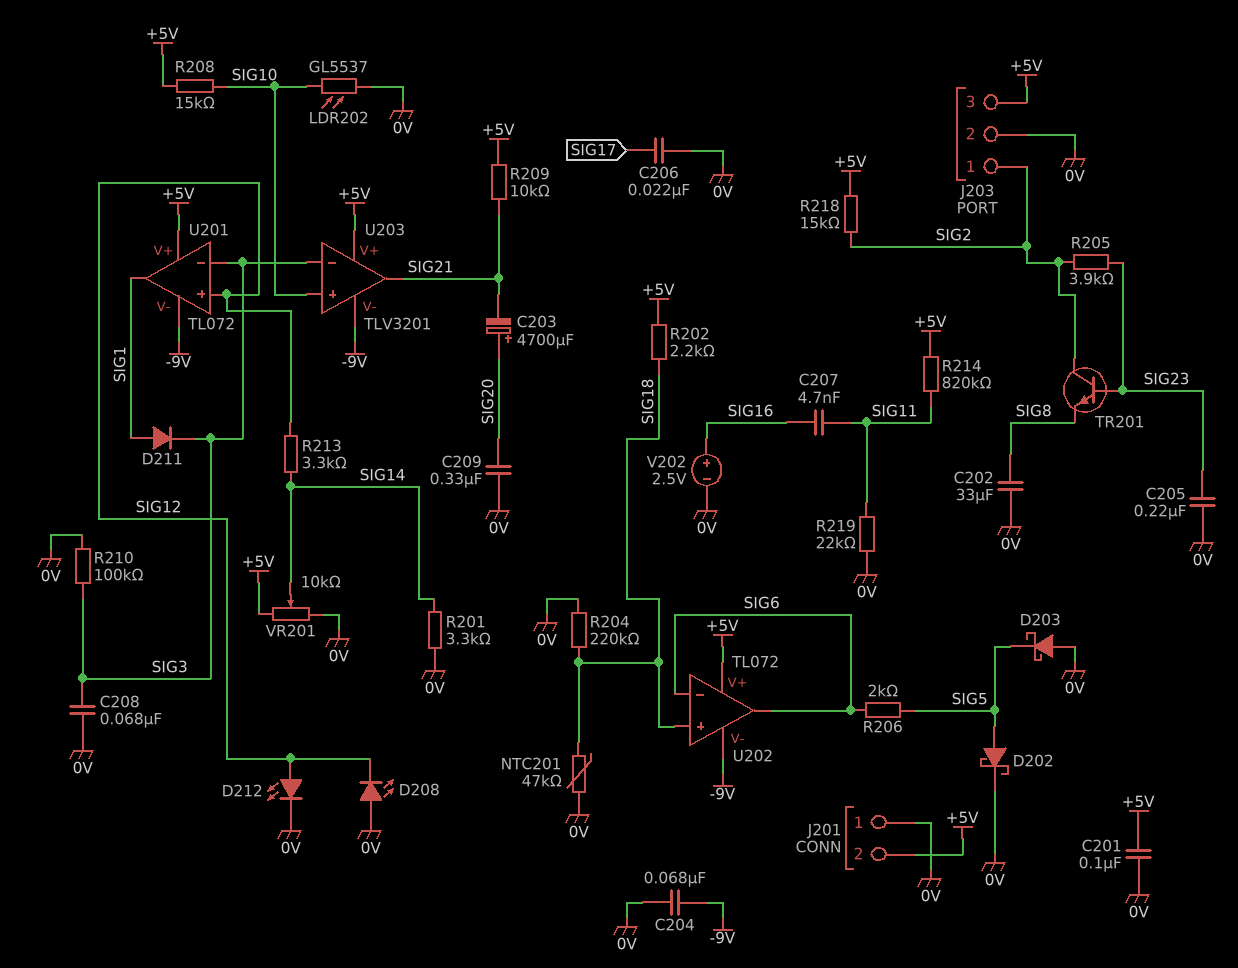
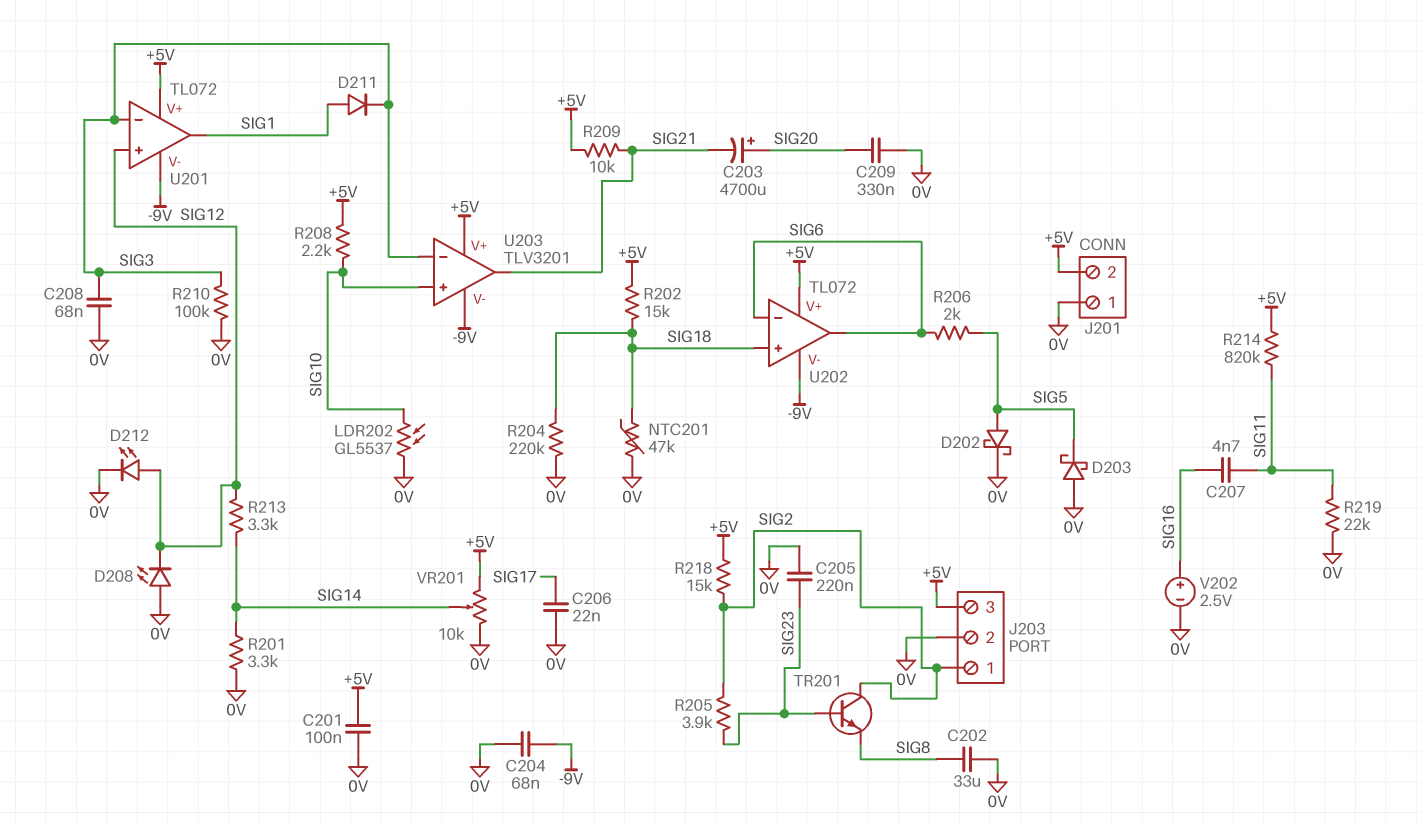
R202: 2.2k (+5V, SIG18) -> 15k (+5V, SIG18)
R208: 15k (+5V, SIG10) -> 2.2k (+5V, SIG10)

